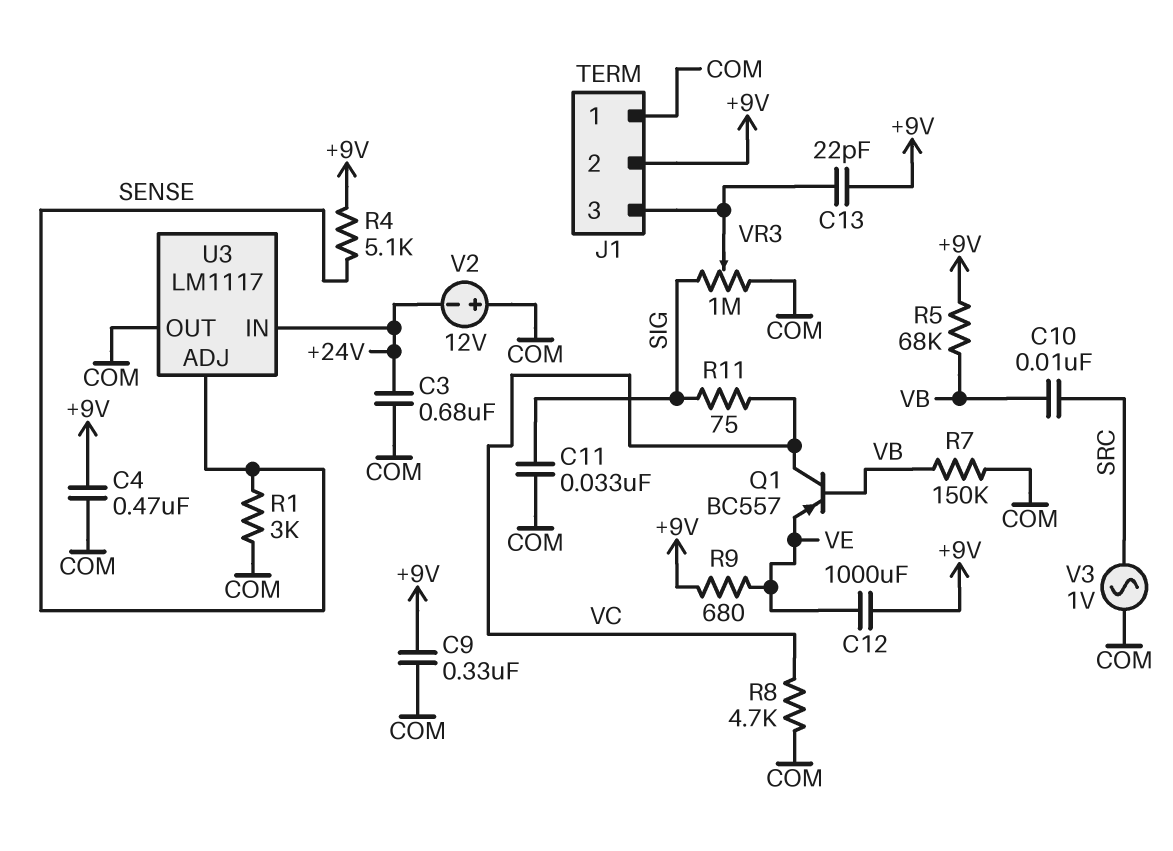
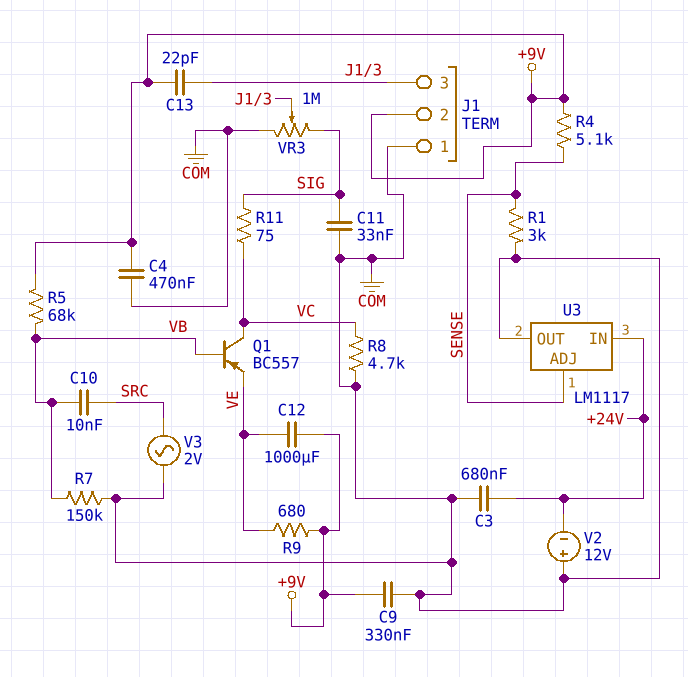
V3: AC 1V (COM, SRC) -> AC 2V (COM, SRC)

